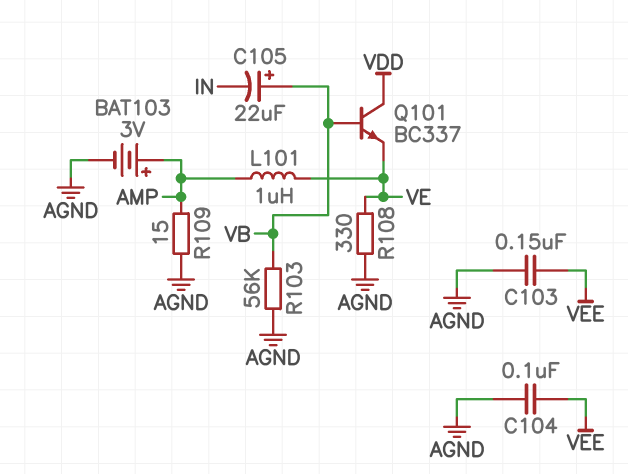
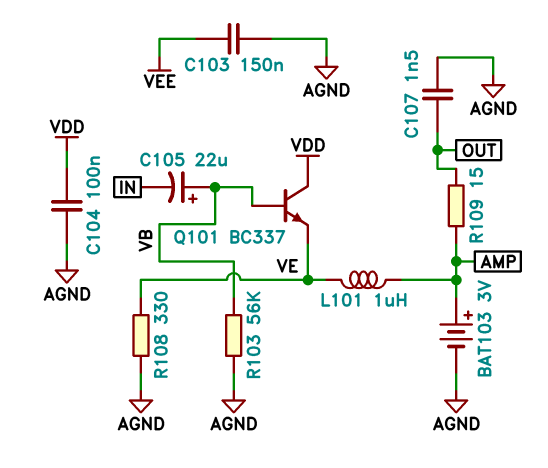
C104: 100nF (AGND, VEE) -> 100nF (AGND, VDD)
C107: none -> 1.5nF (AGND, OUT)
R109: 15 (AGND, AMP) -> 15 (AMP, OUT)

